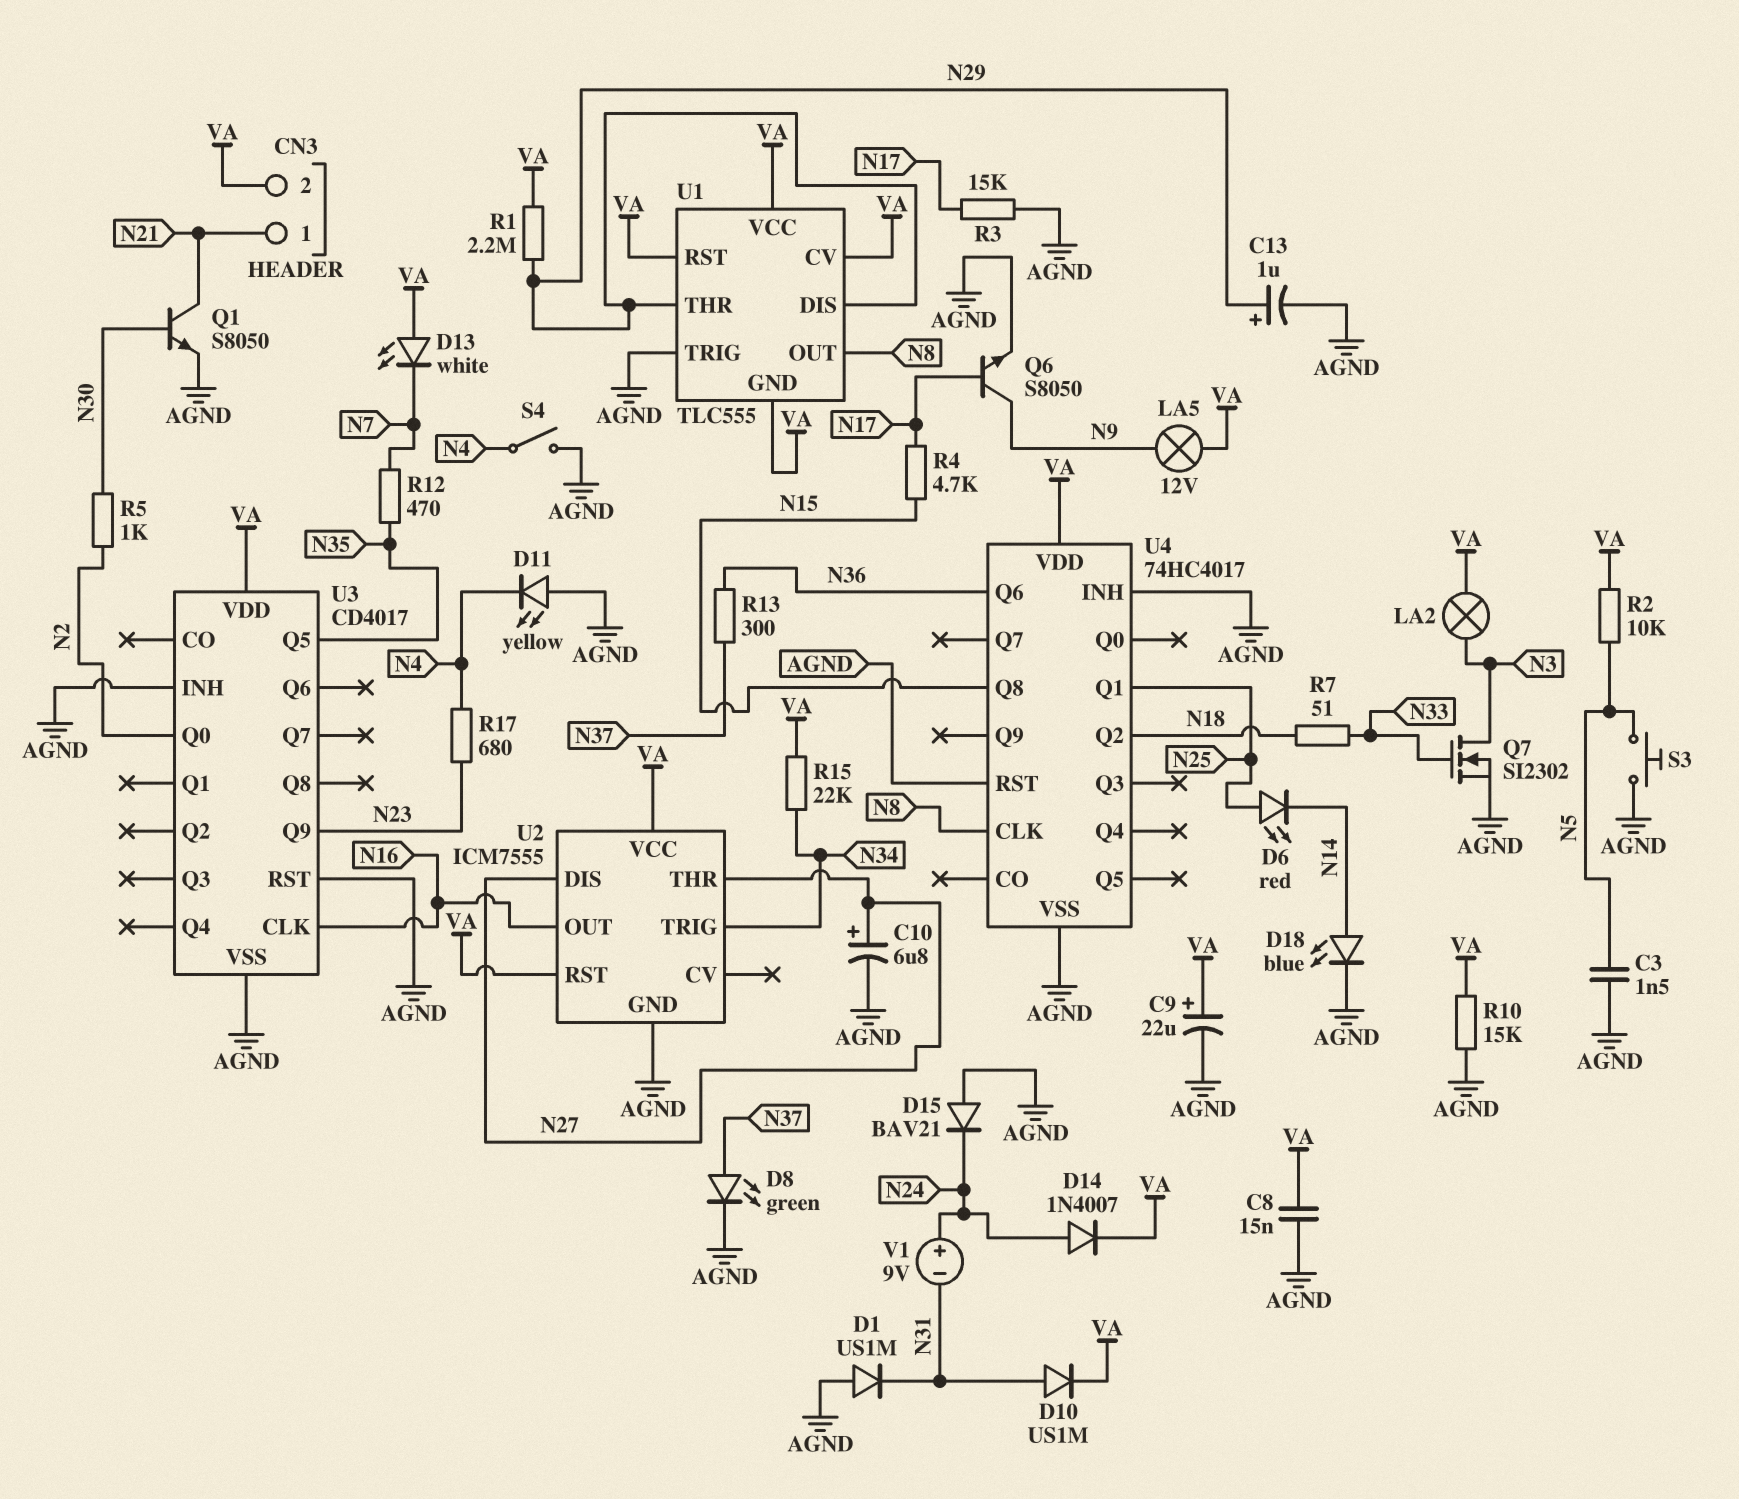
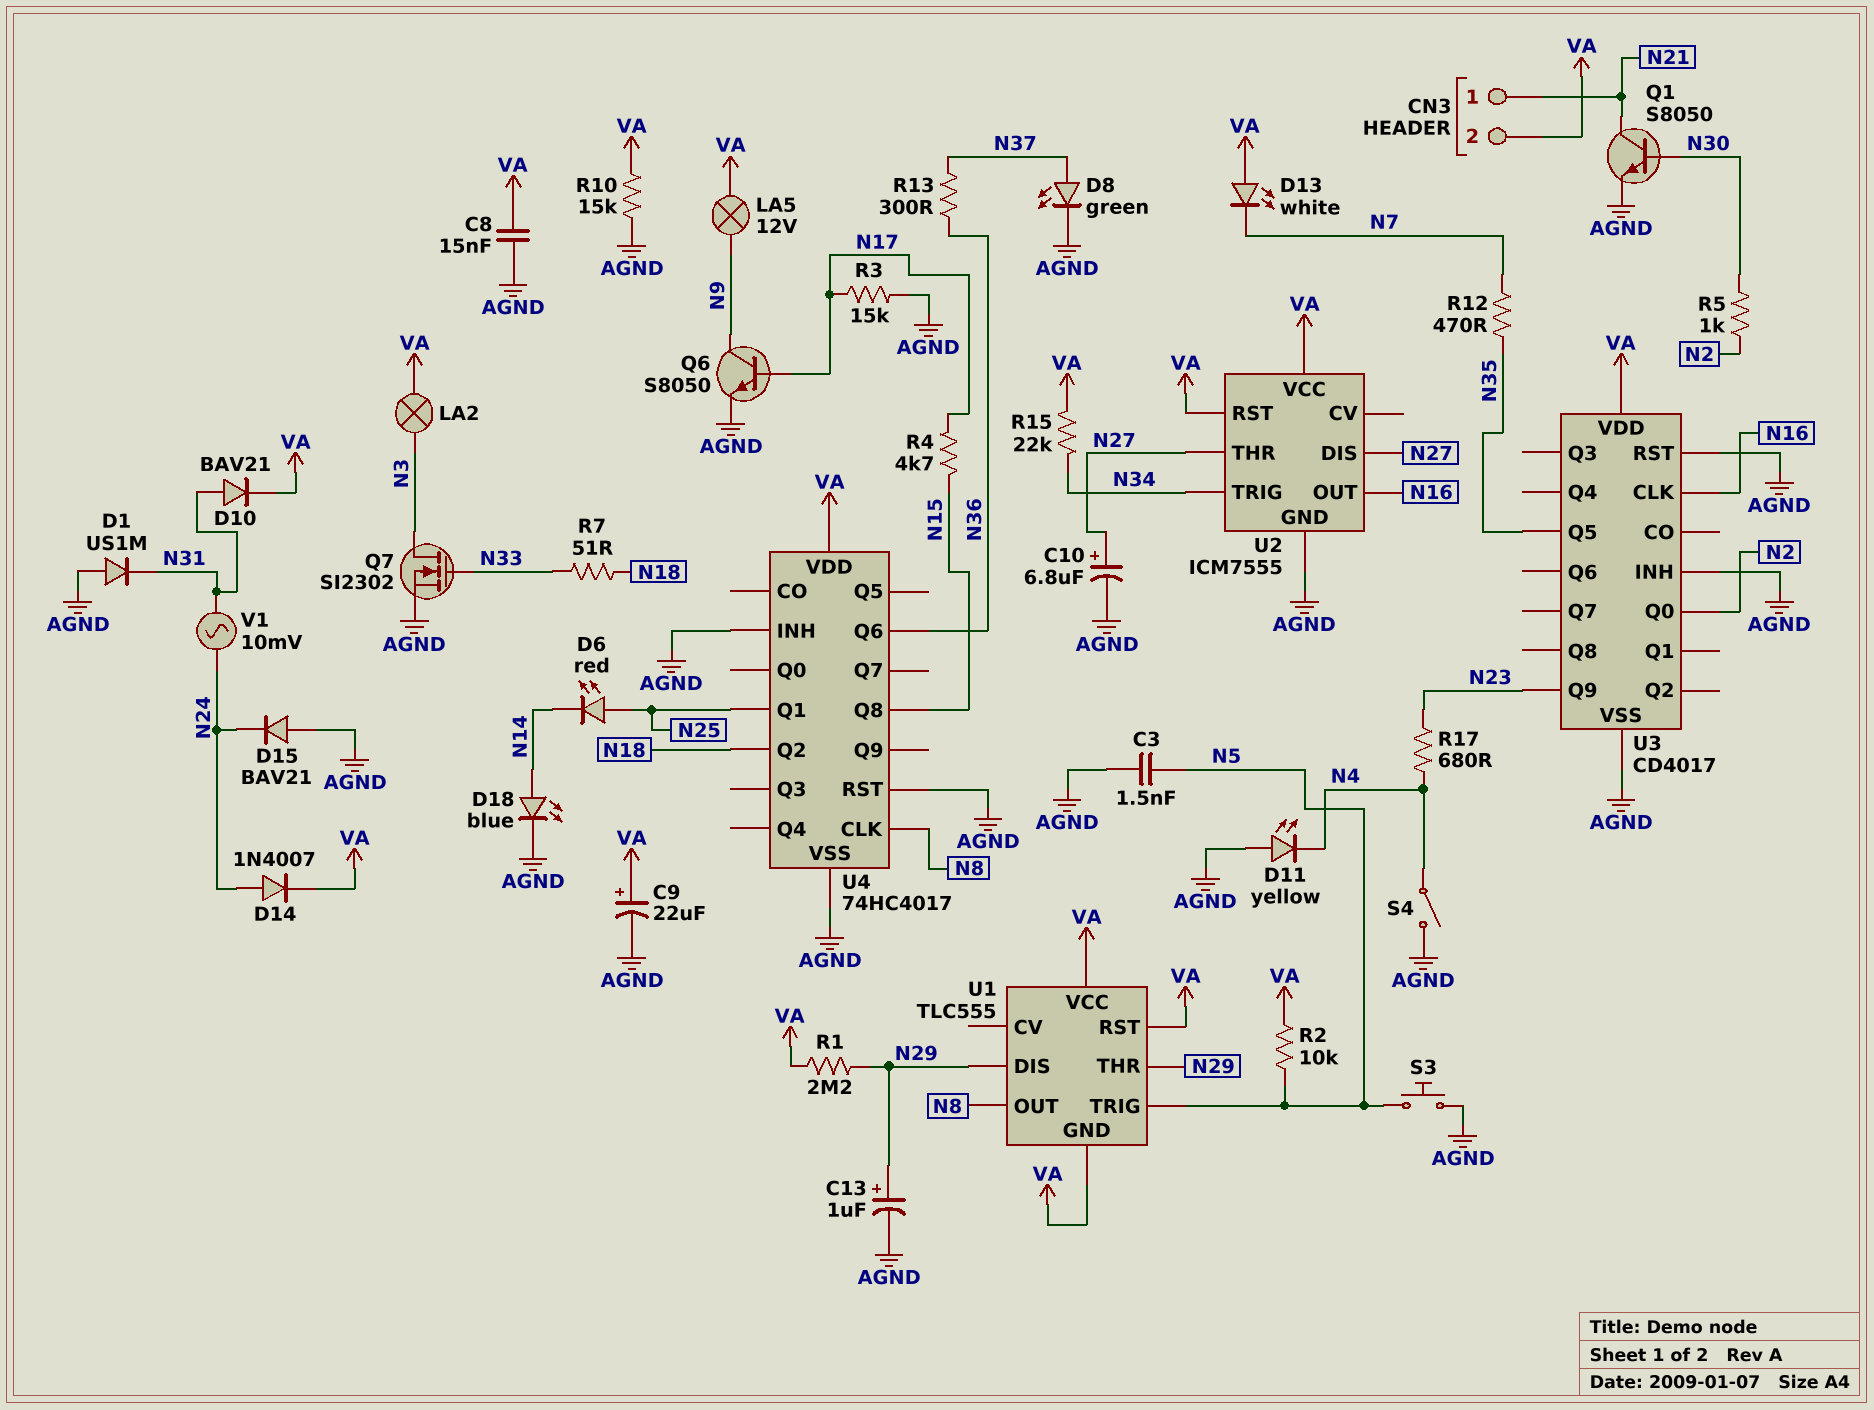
D10: diode US1M (A N31, K VA) -> diode BAV21 (A N31, K VA)
U1 pin CV: VA -> none
U1 pin TRIG: AGND -> N5
V1: 9V (plus N24, minus N31) -> AC 10mV (N24, N31)

